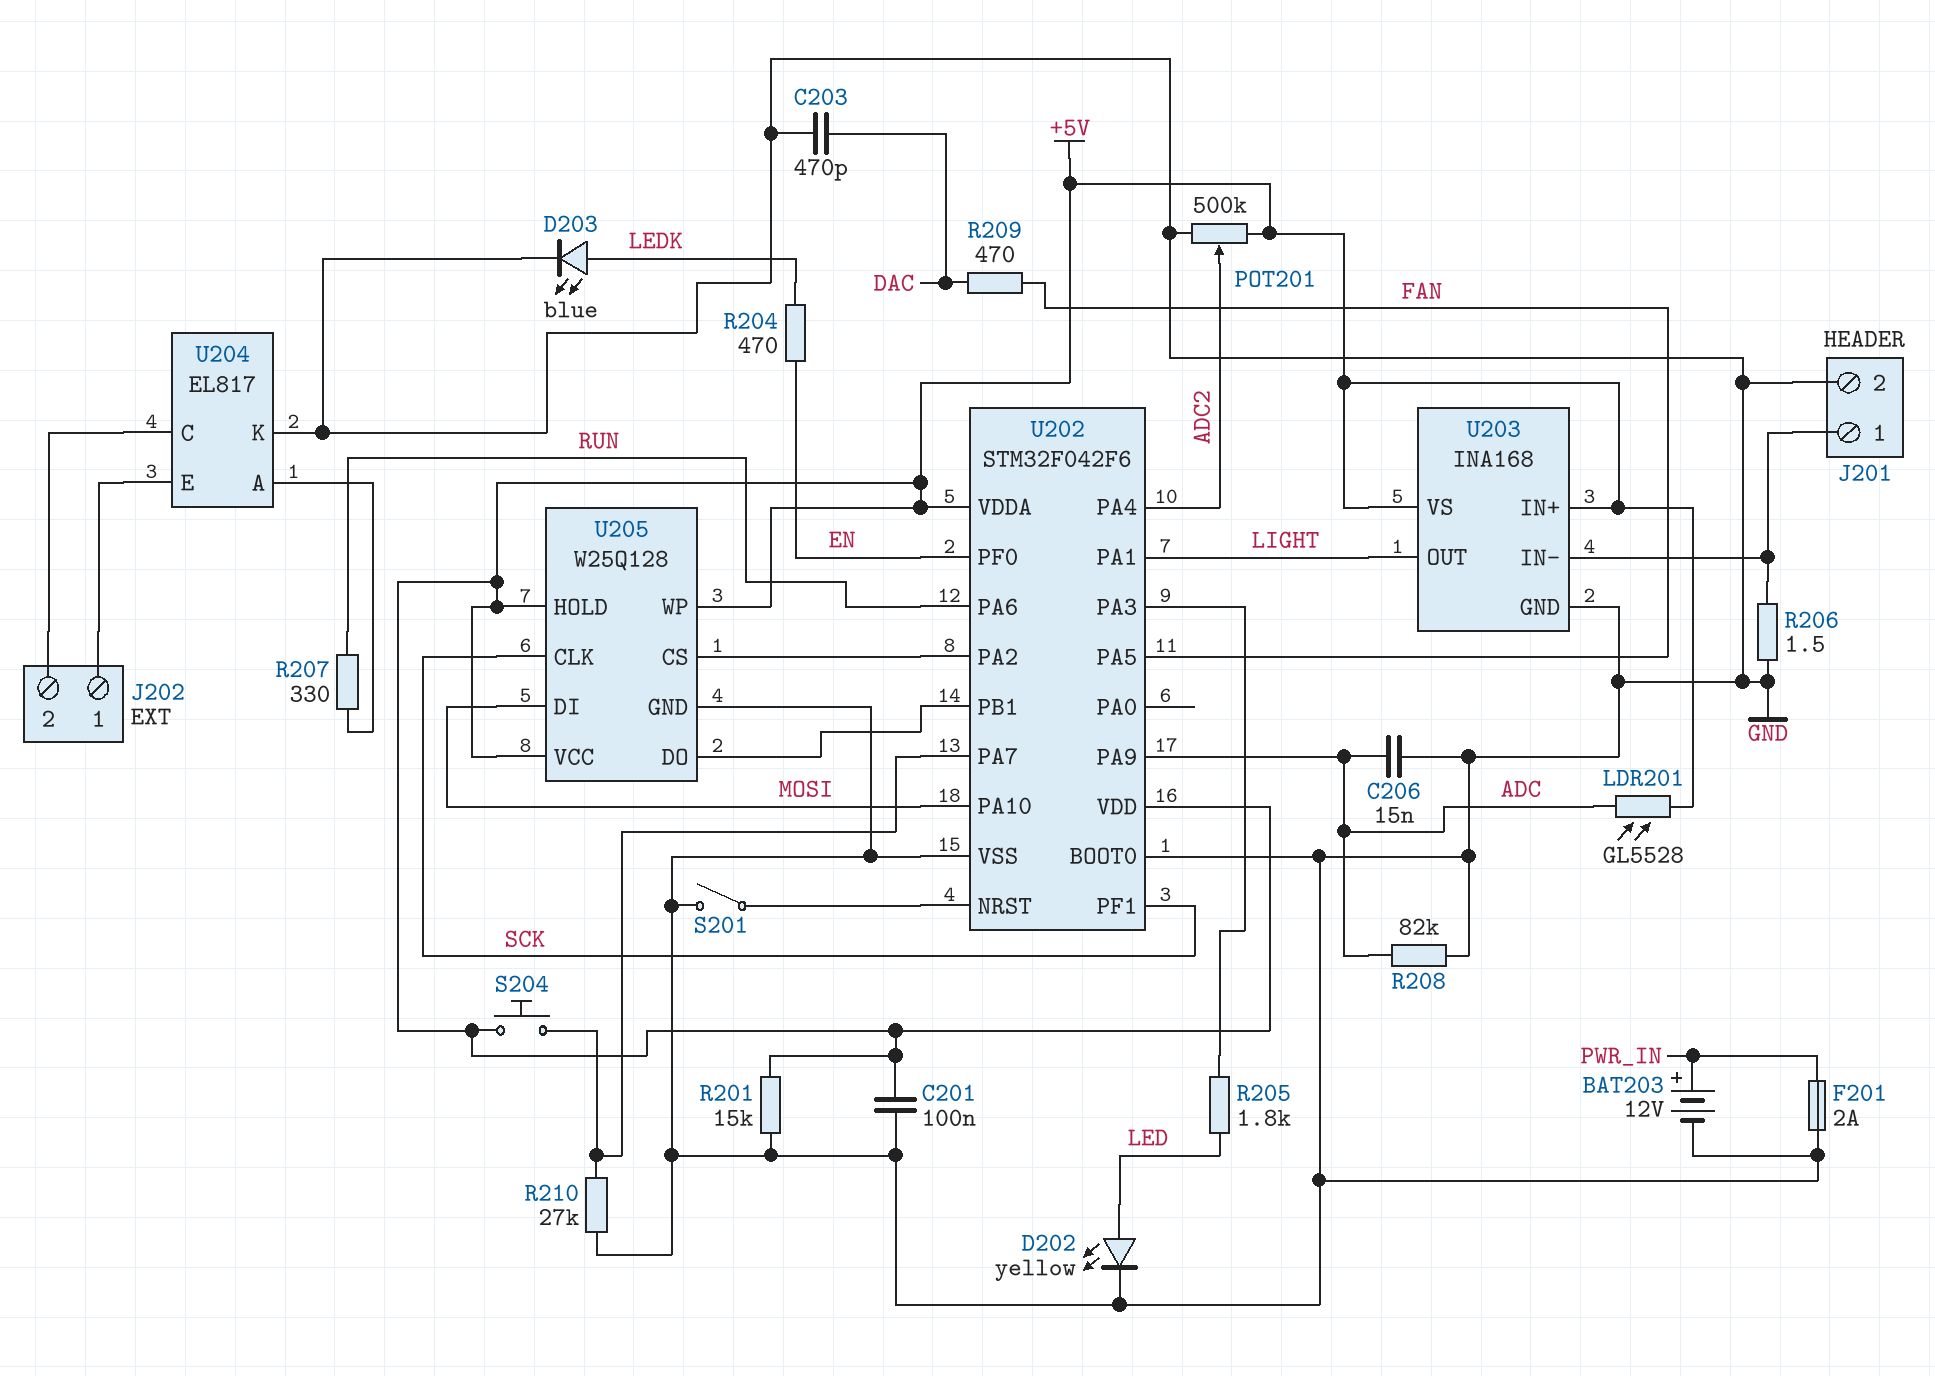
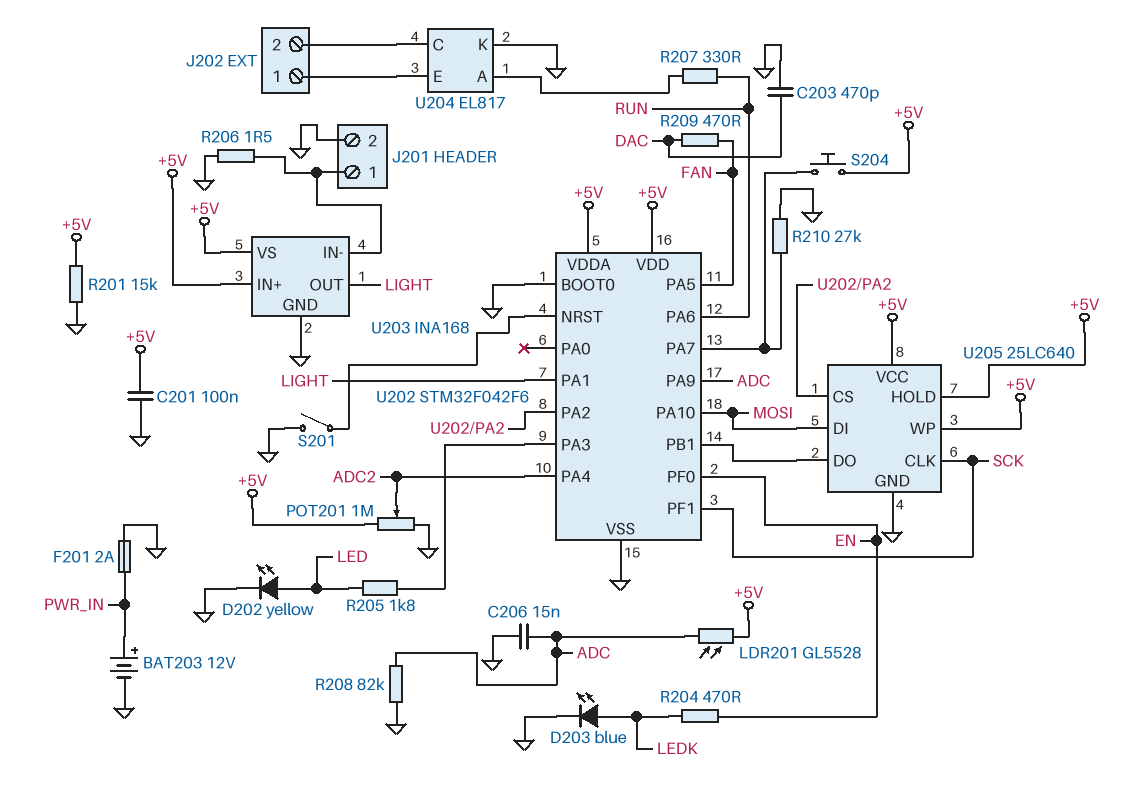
POT201: 500k (+5V, GND, wiper ADC2) -> 1M (+5V, GND, wiper ADC2)
U205: W25Q128 -> 25LC640

